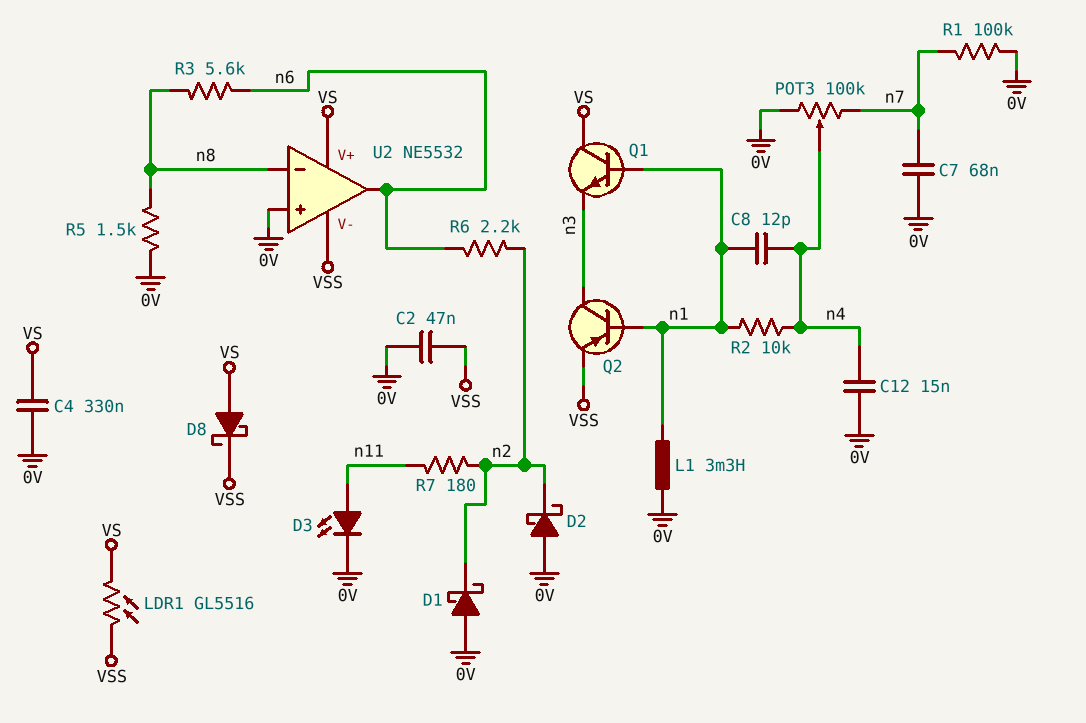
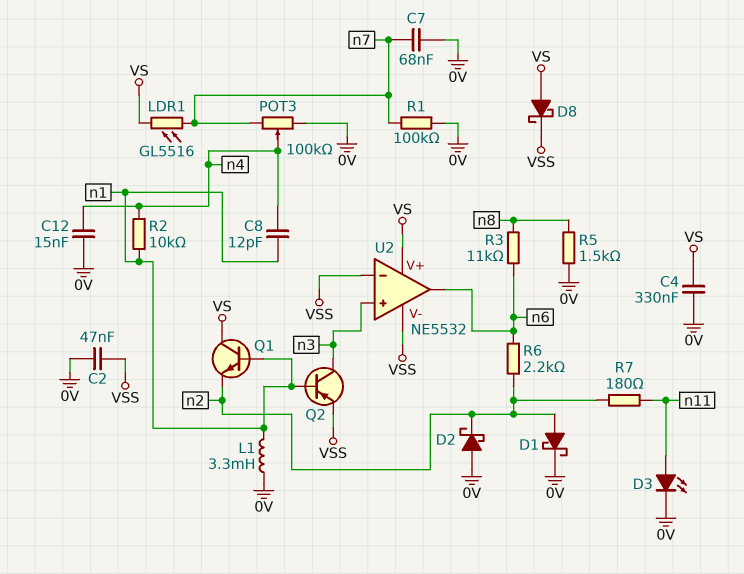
D1: schottky (A 0V, K n2) -> schottky (A n2, K 0V)
LDR1: GL5516 (VS, VSS) -> GL5516 (VS, n7)
Q1: NPN (B n1, C VS, E n3) -> NPN (B n1, C VS, E n2)
R3: 5.6k (n6, n8) -> 11k (n6, n8)
U2 pin in+: 0V -> n3
U2 pin in-: n8 -> VSS

